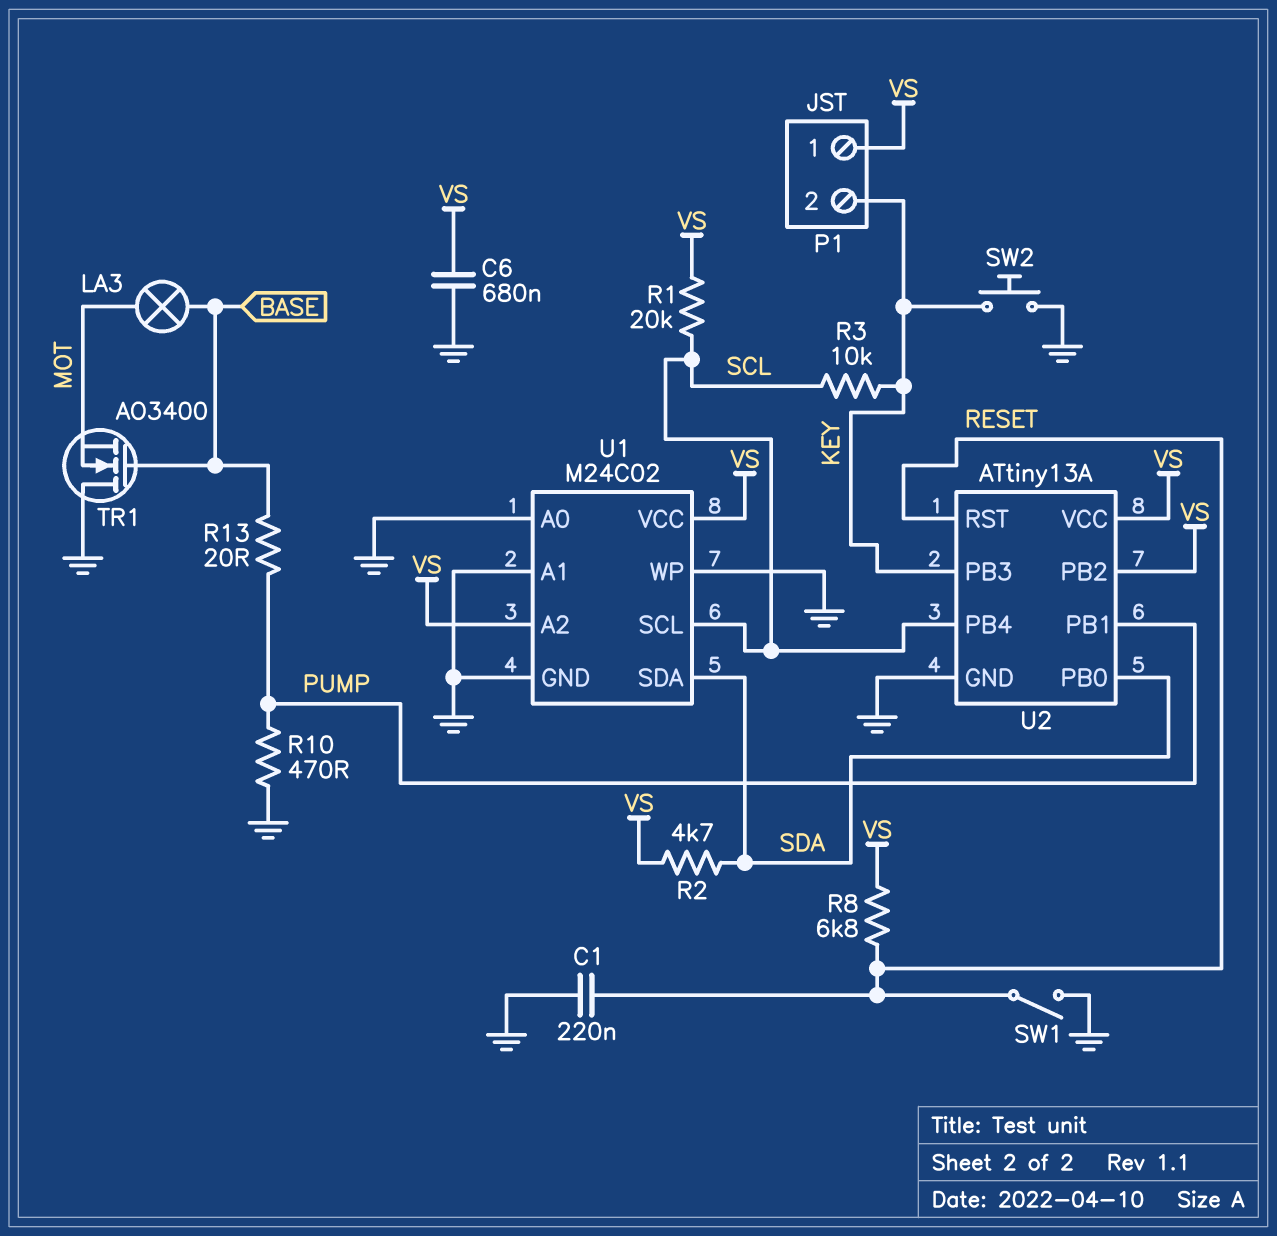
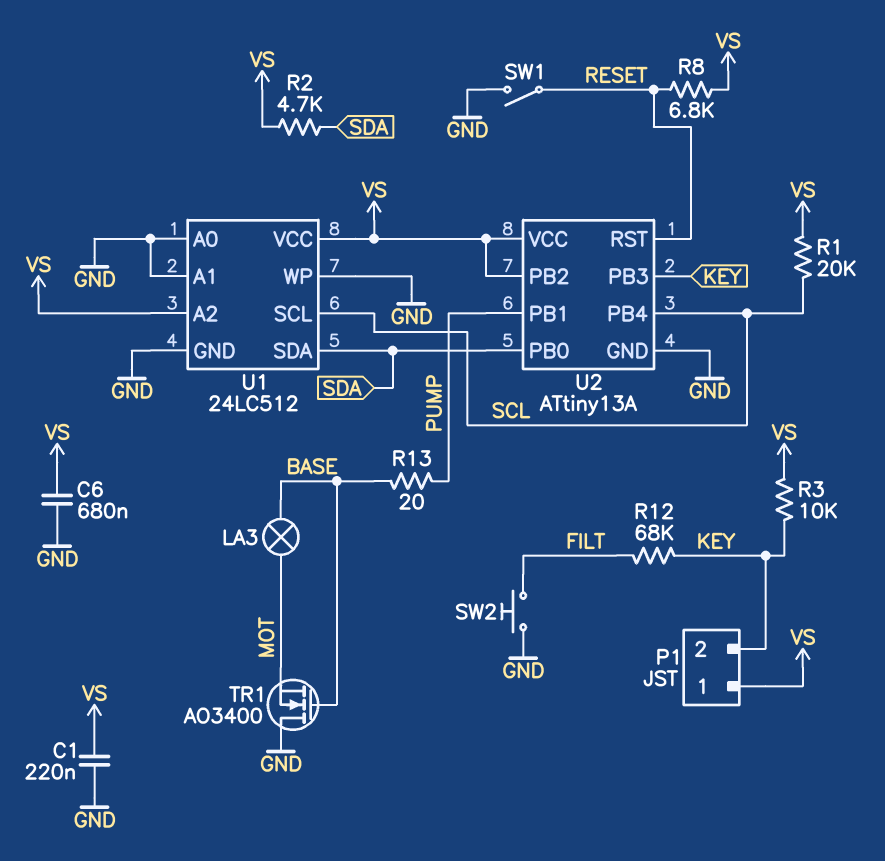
C1: 220nF (GND, RESET) -> 220nF (GND, VS)
R3: 10k (KEY, SCL) -> 10k (KEY, VS)
R10: 470 (GND, PUMP) -> none
R12: none -> 68k (FILT, KEY)
SW2: button (GND, KEY) -> button (FILT, GND)
U1: M24C02 -> 24LC512

